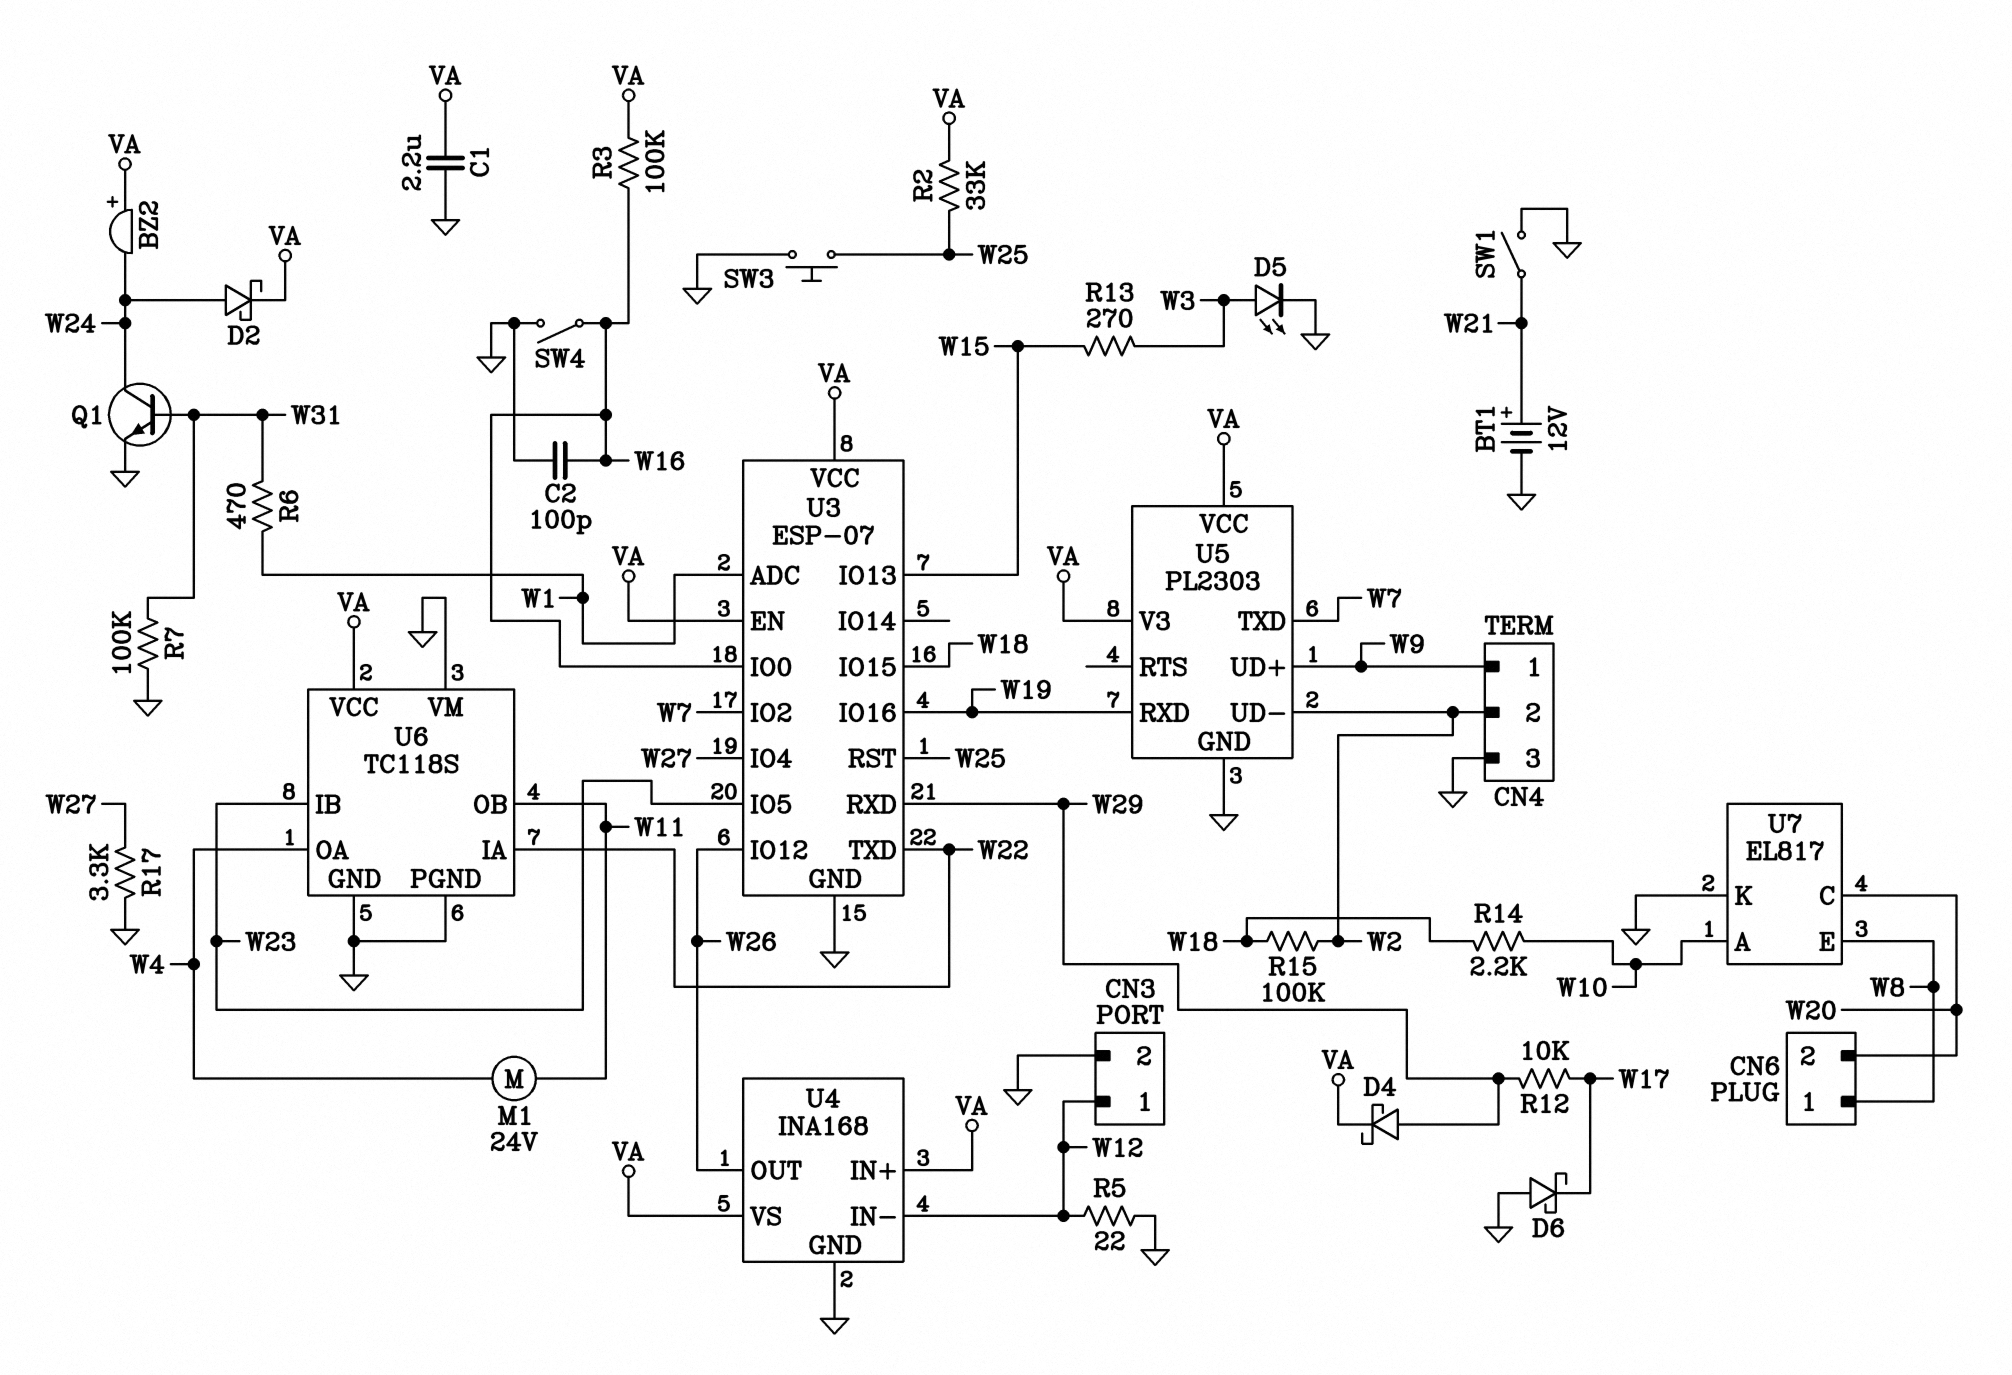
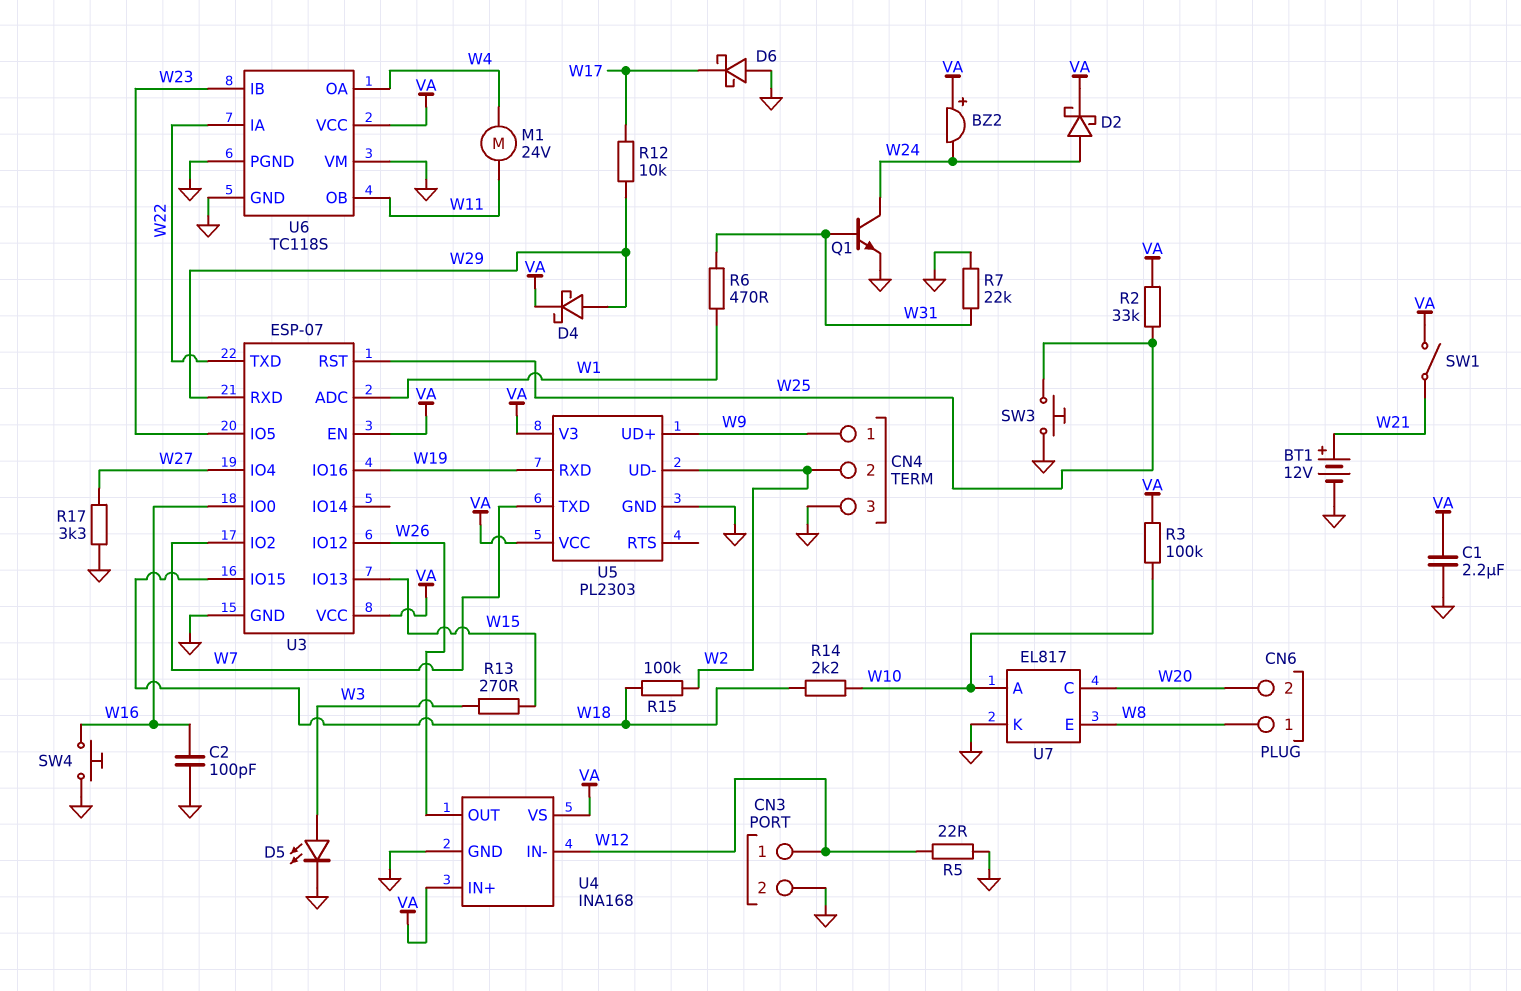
R3: 100k (VA, W16) -> 100k (VA, W10)
R7: 100k (GND, W31) -> 22k (GND, W31)
SW1: switch (GND, W21) -> switch (VA, W21)
SW4: switch (GND, W16) -> button (GND, W16)

